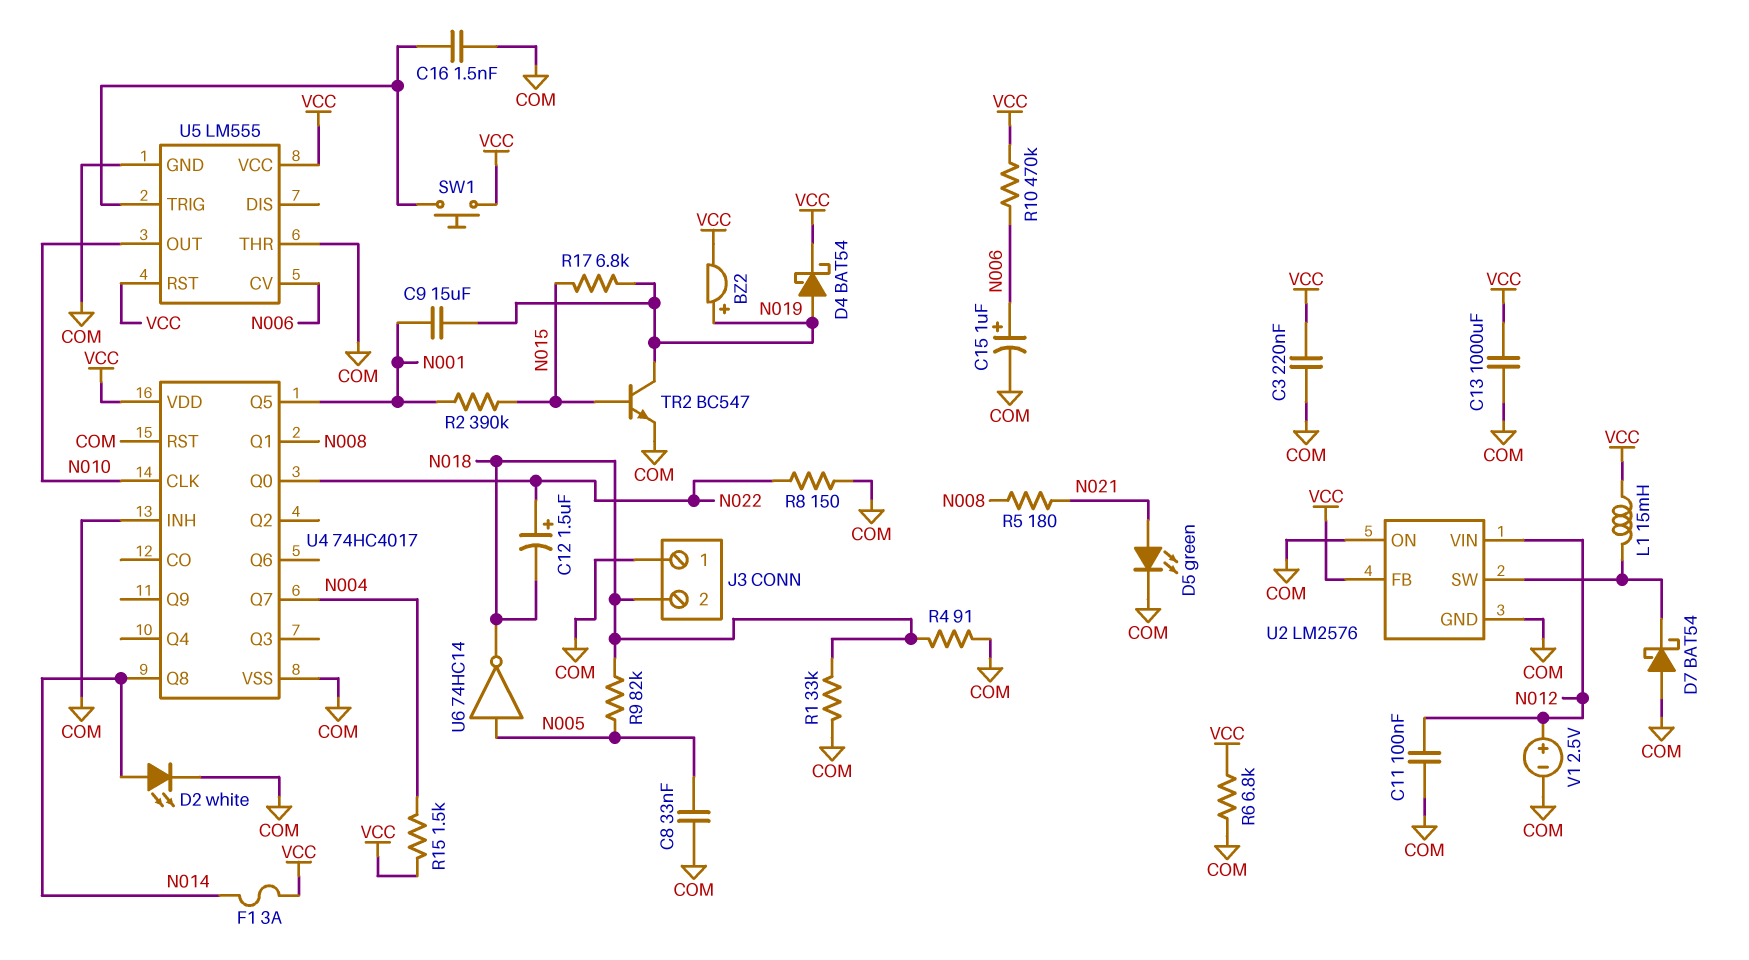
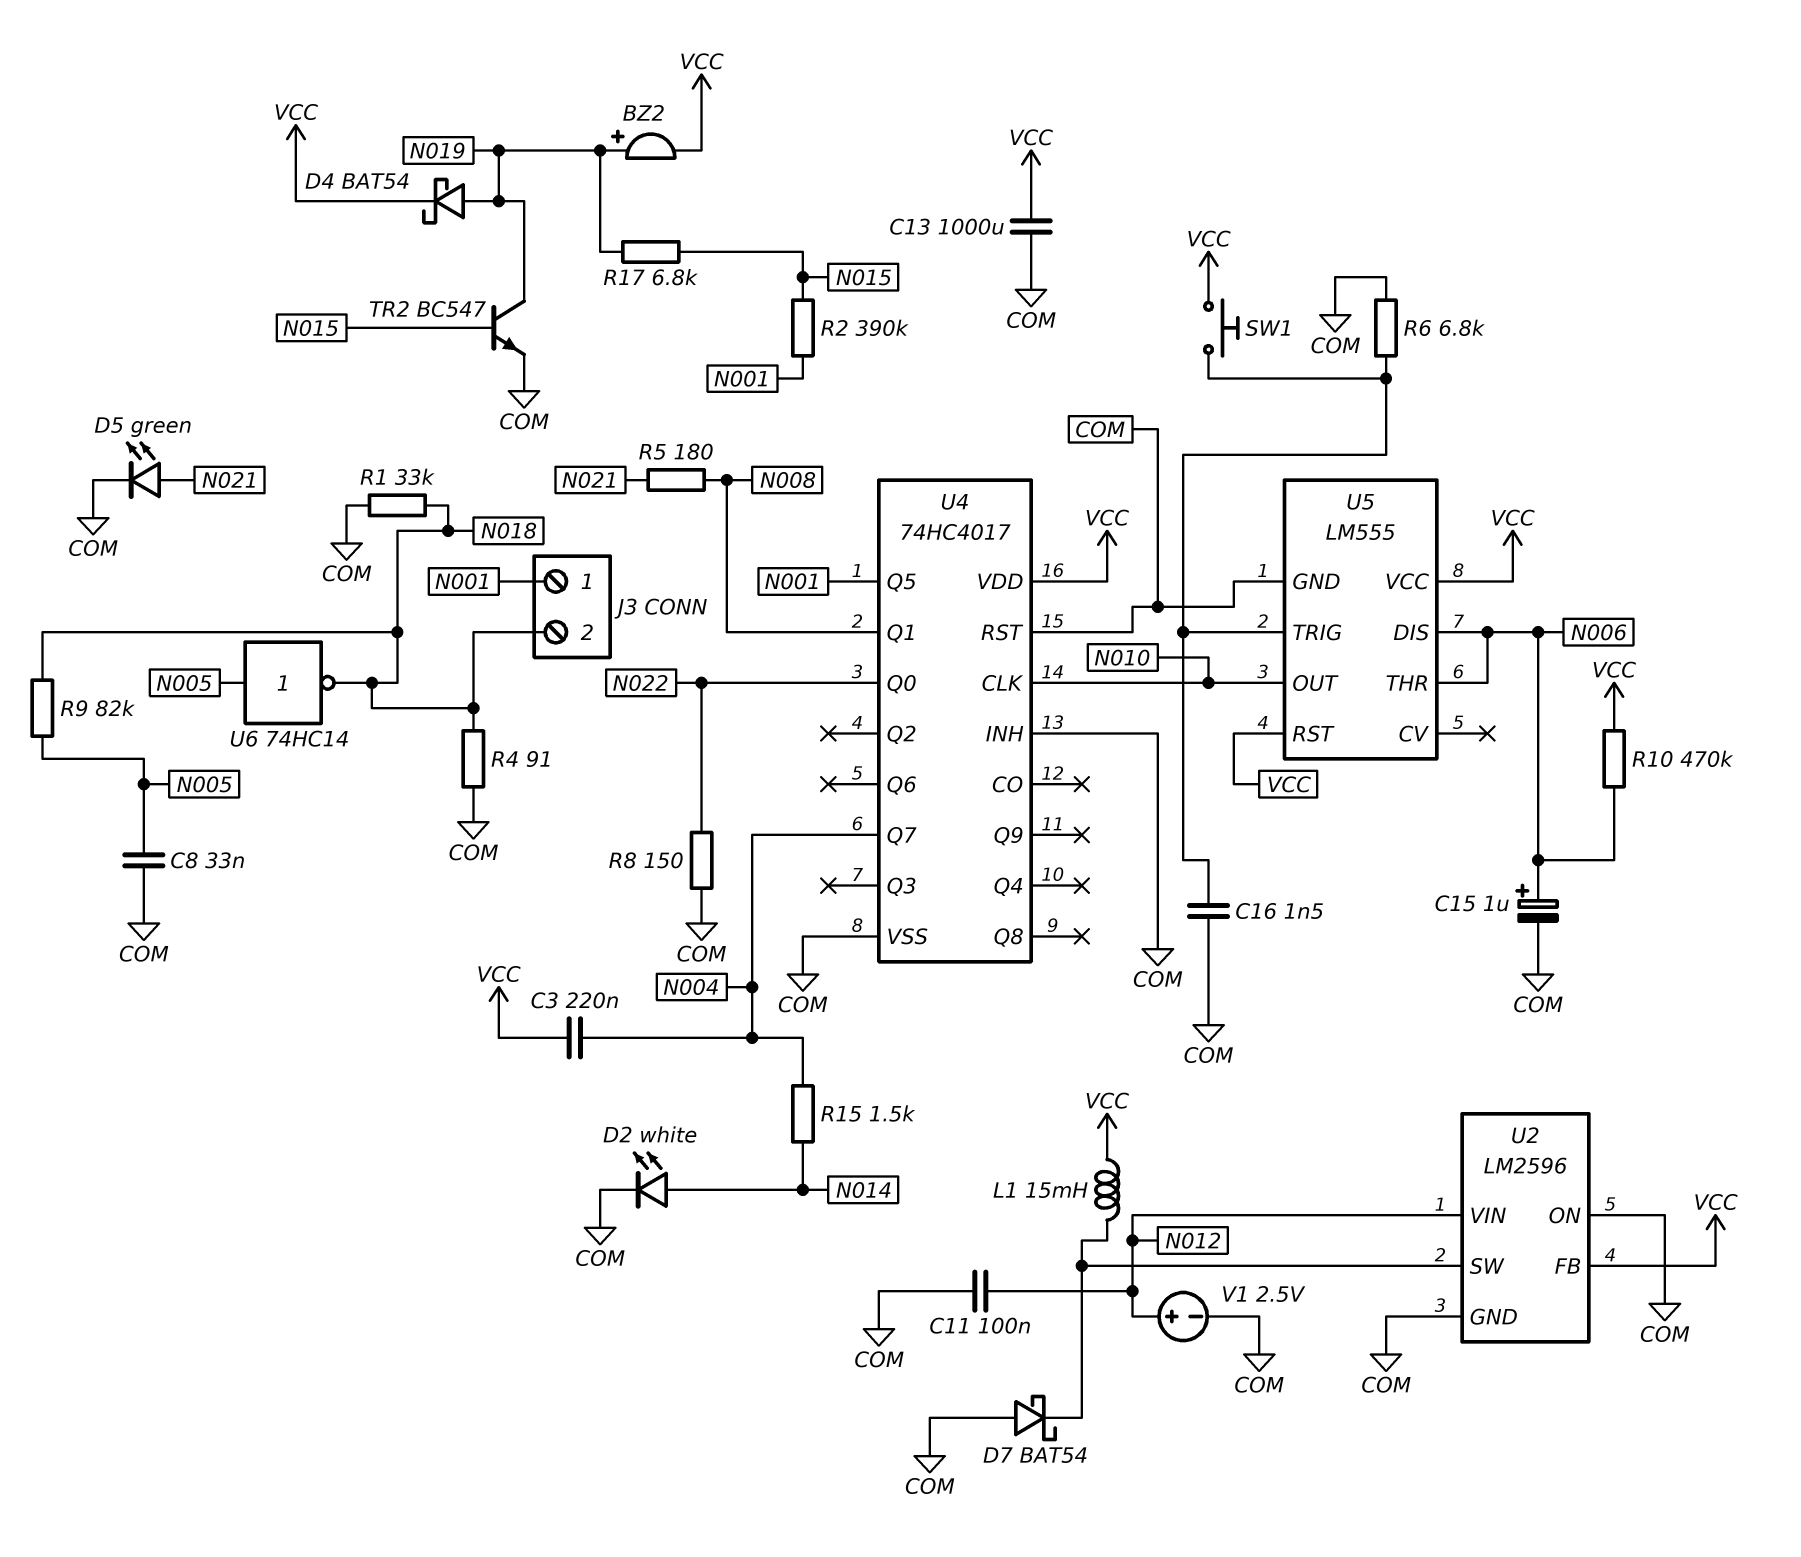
C3: 220nF (COM, VCC) -> 220nF (N004, VCC)
C9: 15uF (N001, N019) -> none
C12: 1.5uF (plus N022, minus N018) -> none
F1: 3A (N014, VCC) -> none
J3 pin 1: COM -> N001
R6: 6.8k (COM, VCC) -> 6.8k (COM, U5/TRIG)
R15: 1.5k (N004, VCC) -> 1.5k (N004, N014)
U2: LM2576 -> LM2596
U4 pin Q8: N014 -> none
U5 pin CV: N006 -> none
U5 pin DIS: none -> N006
U5 pin THR: COM -> N006

